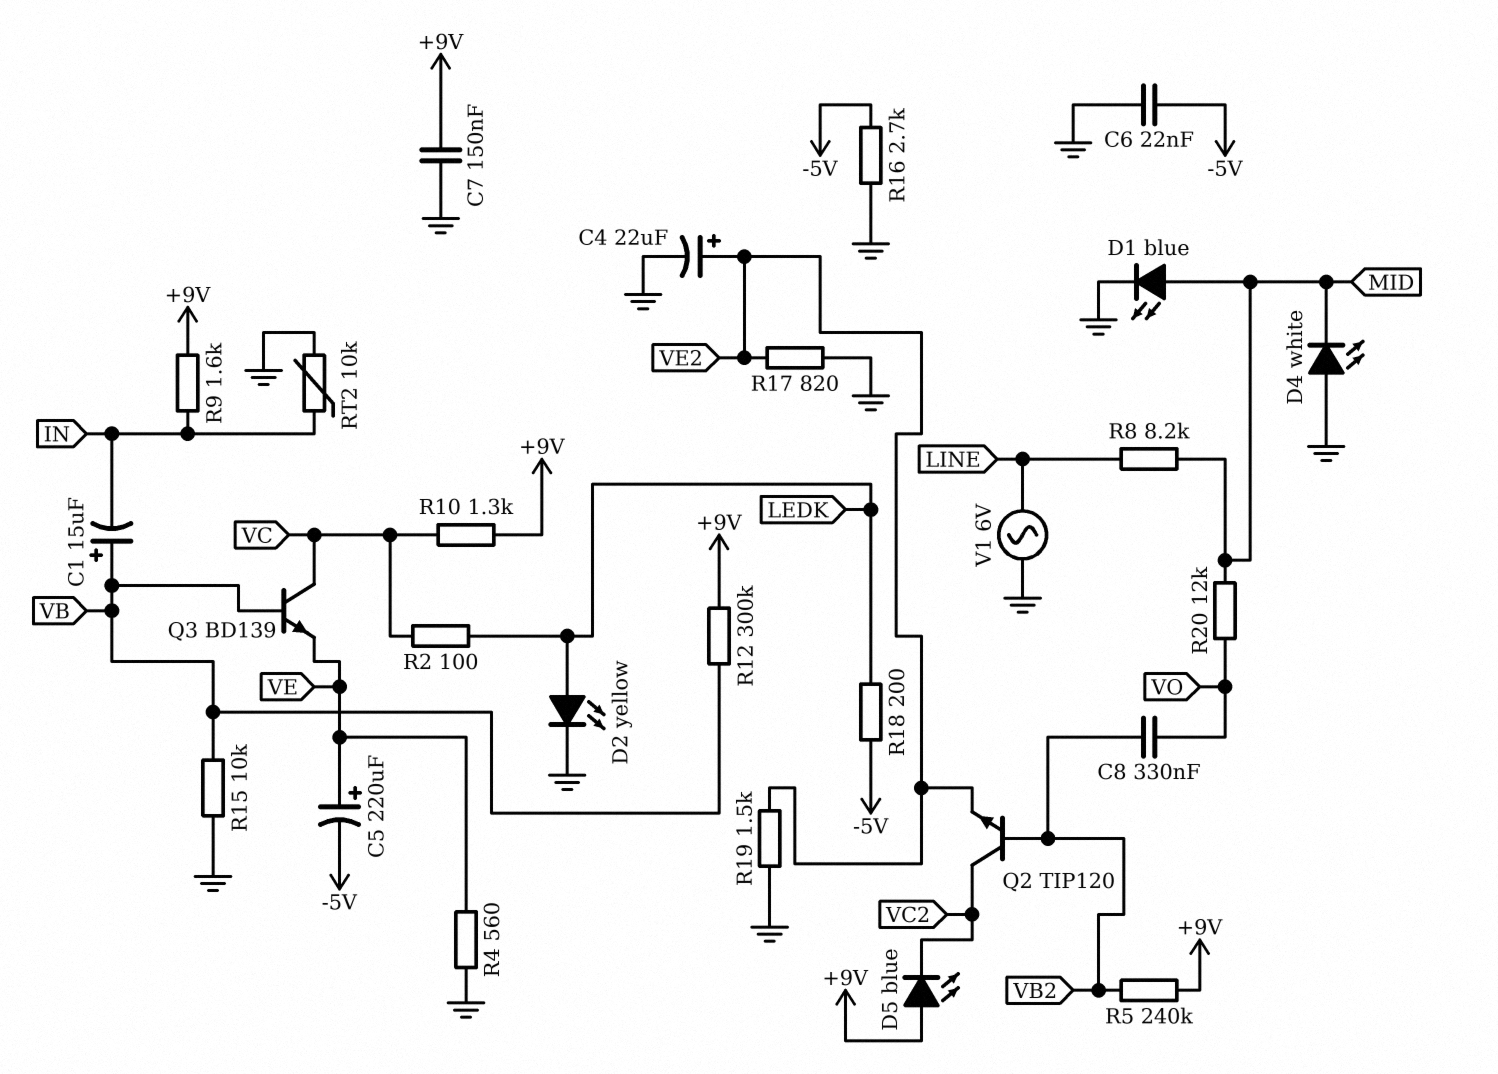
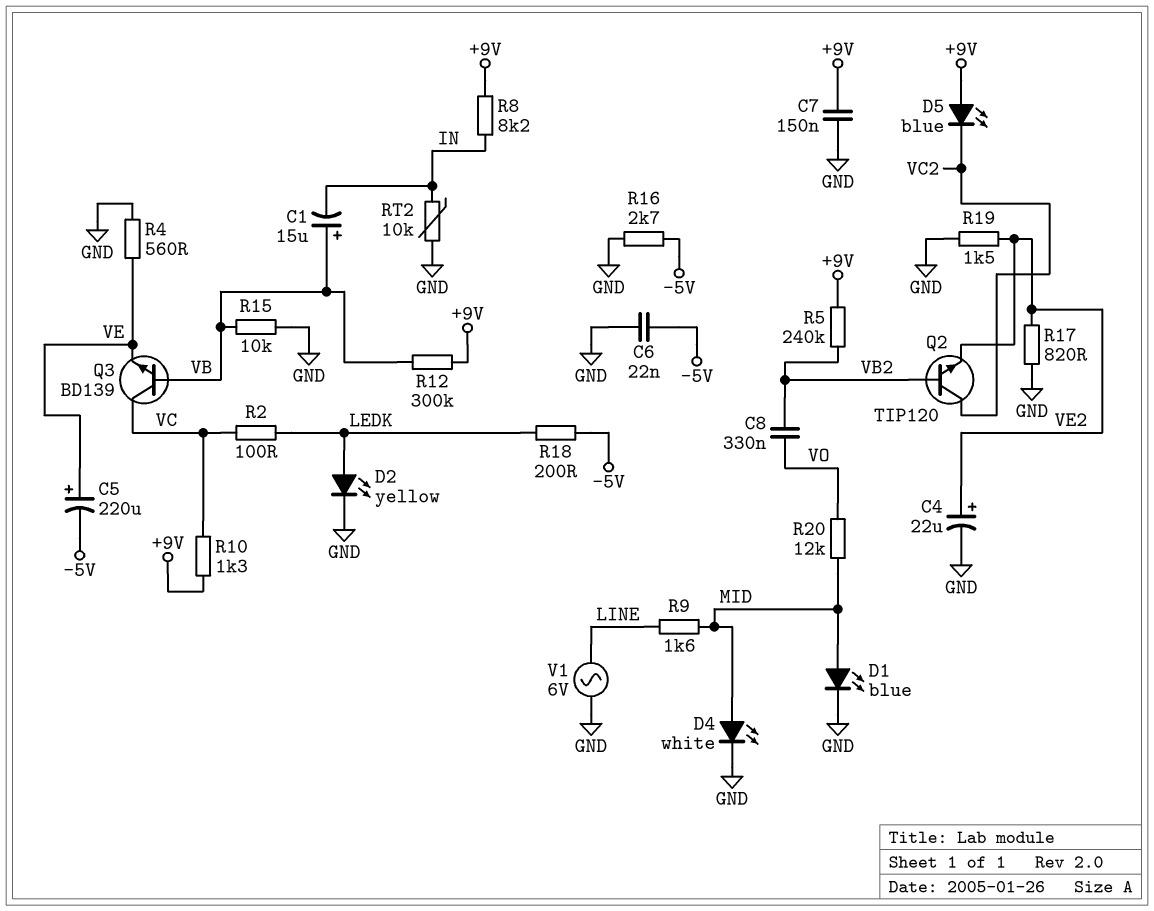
D4: LED white (A GND, K MID) -> LED white (A MID, K GND)
R8: 8.2k (LINE, MID) -> 8.2k (+9V, IN)
R9: 1.6k (+9V, IN) -> 1.6k (LINE, MID)

